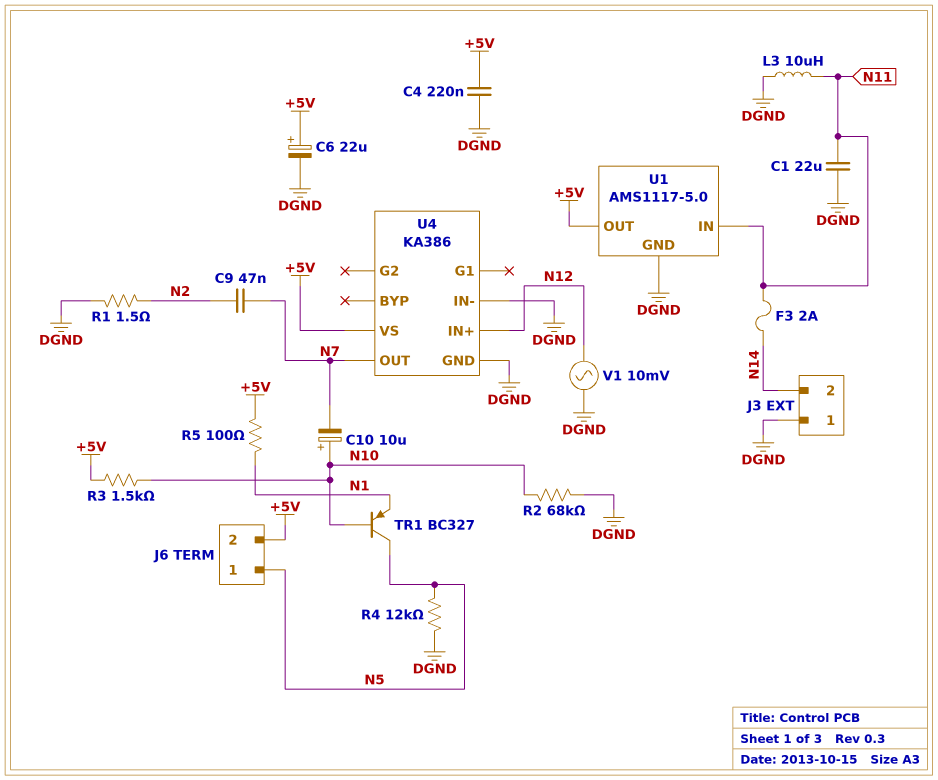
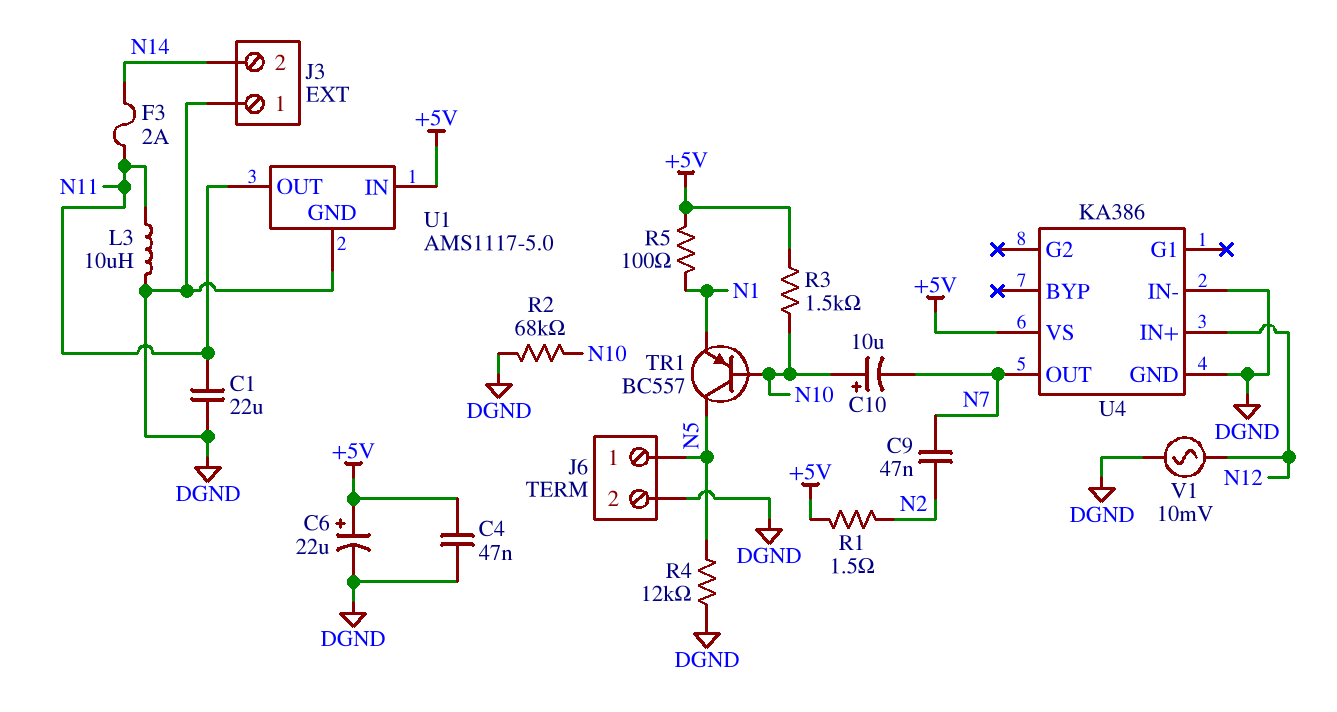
C4: 220nF (+5V, DGND) -> 47nF (+5V, DGND)
J6 pin 2: +5V -> DGND
R1: 1.5 (DGND, N2) -> 1.5 (+5V, N2)
TR1: PNP BC327 (B N10, C N5, E N1) -> PNP BC557 (B N10, C N5, E N1)
U1 pin IN: N11 -> +5V
U1 pin OUT: +5V -> N11

